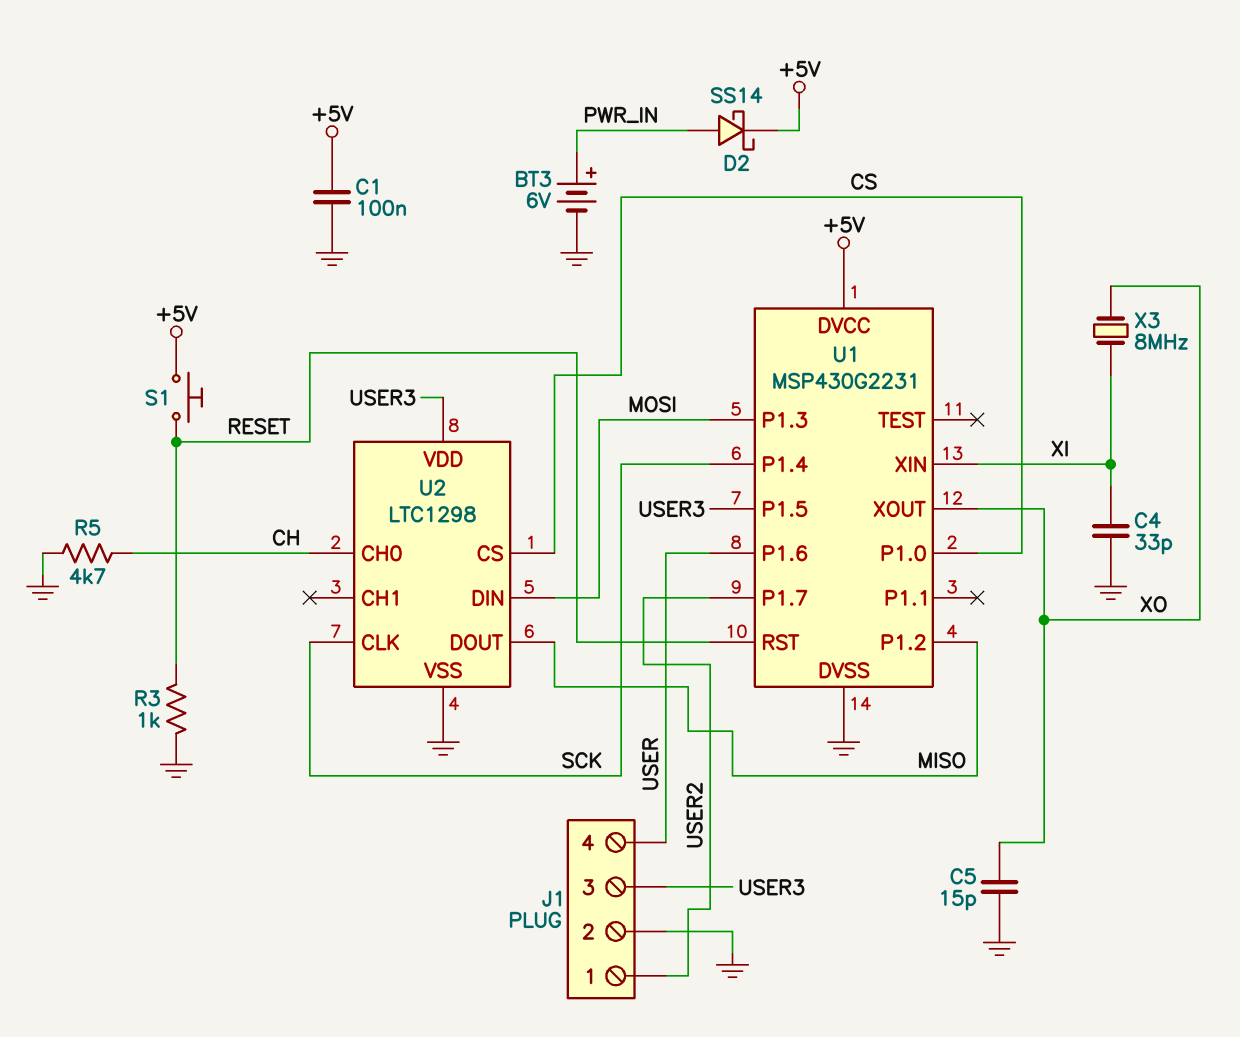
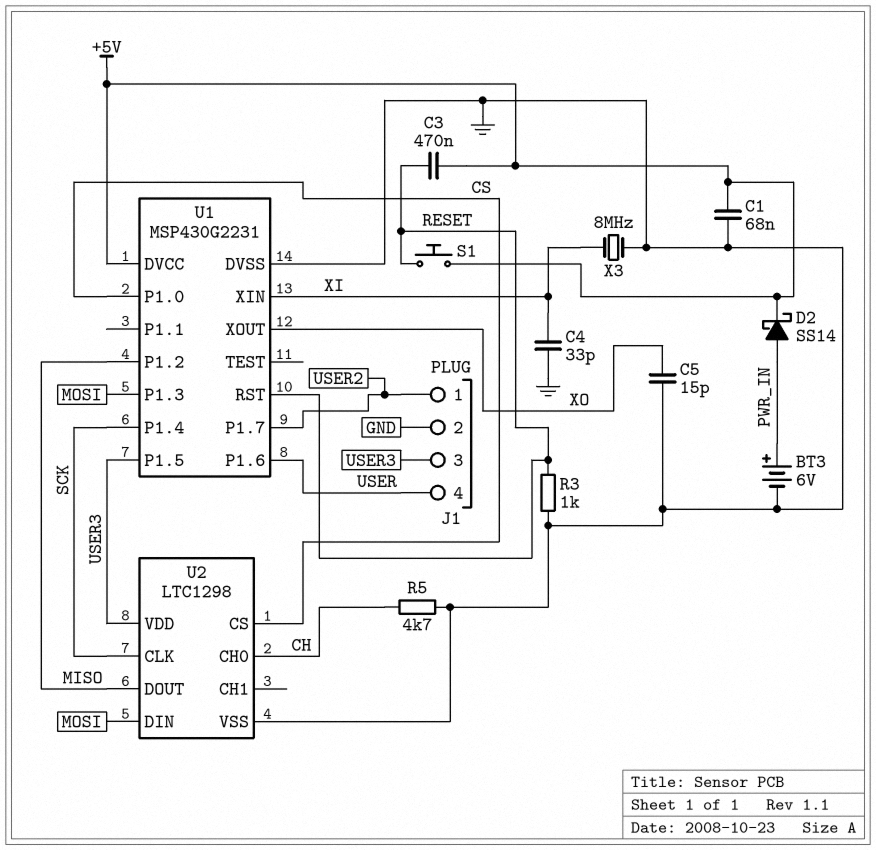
C1: 100nF (+5V, GND) -> 68nF (+5V, GND)
C3: none -> 470nF (+5V, RESET)
X3: 8MHz (XI, XO) -> 8MHz (GND, XI)

